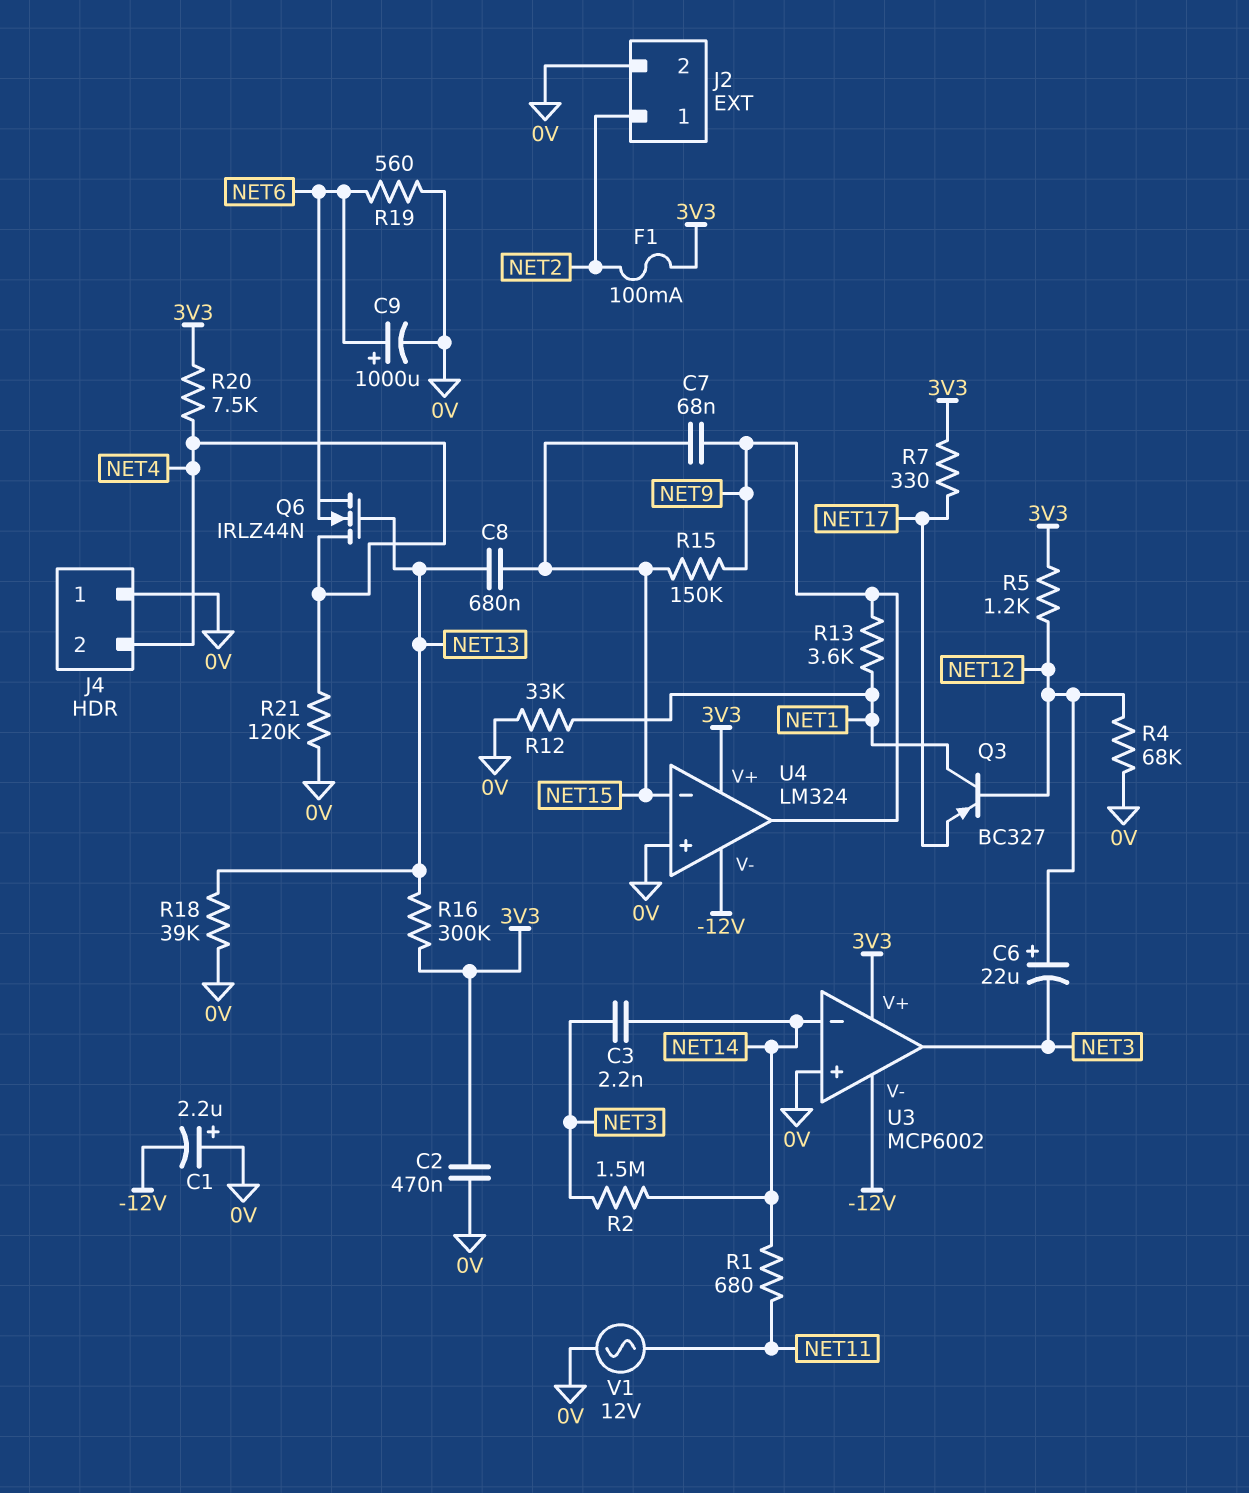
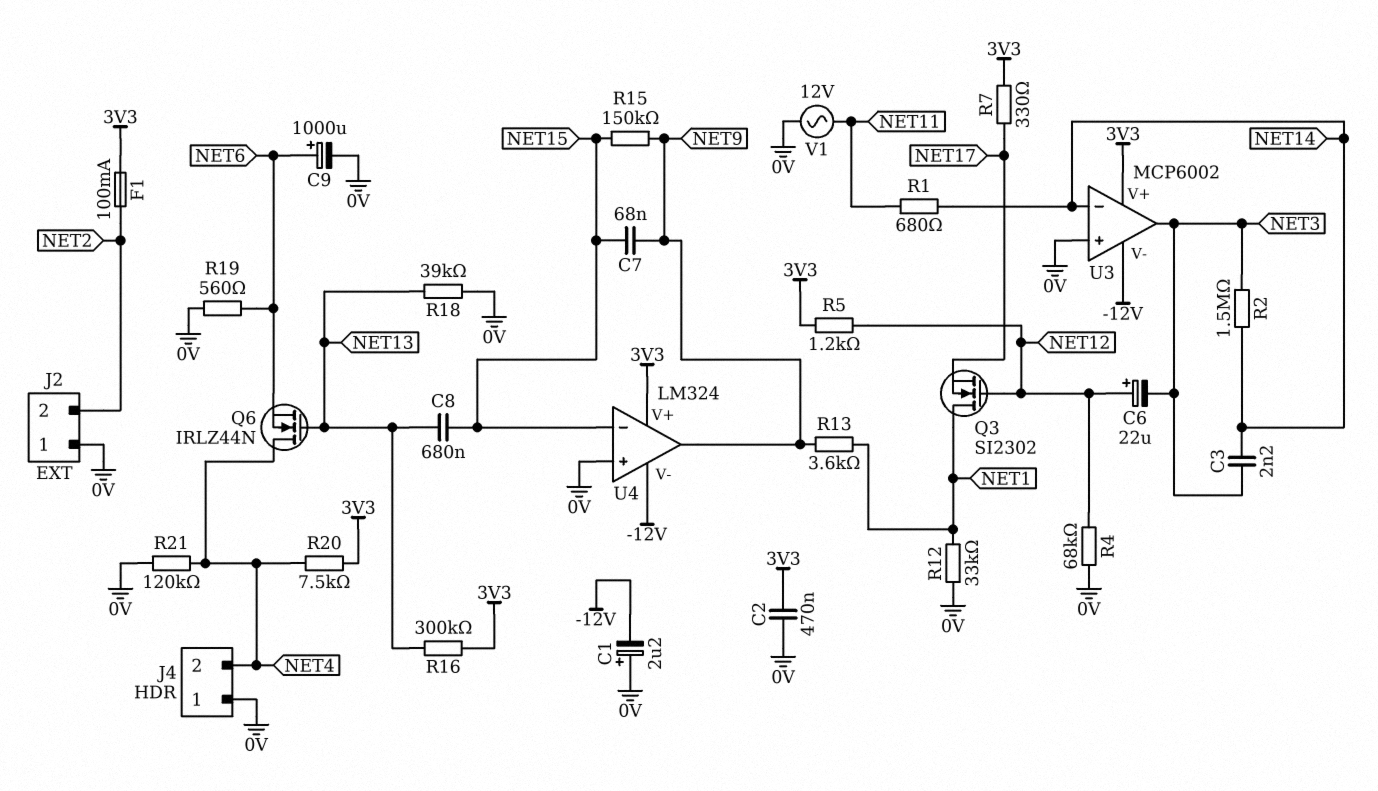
J2 pin 1: NET2 -> 0V
J2 pin 2: 0V -> NET2
Q3: PNP BC327 (B NET12, C NET1, E NET17) -> NMOS SI2302 (G NET12, D NET1, S NET17)

